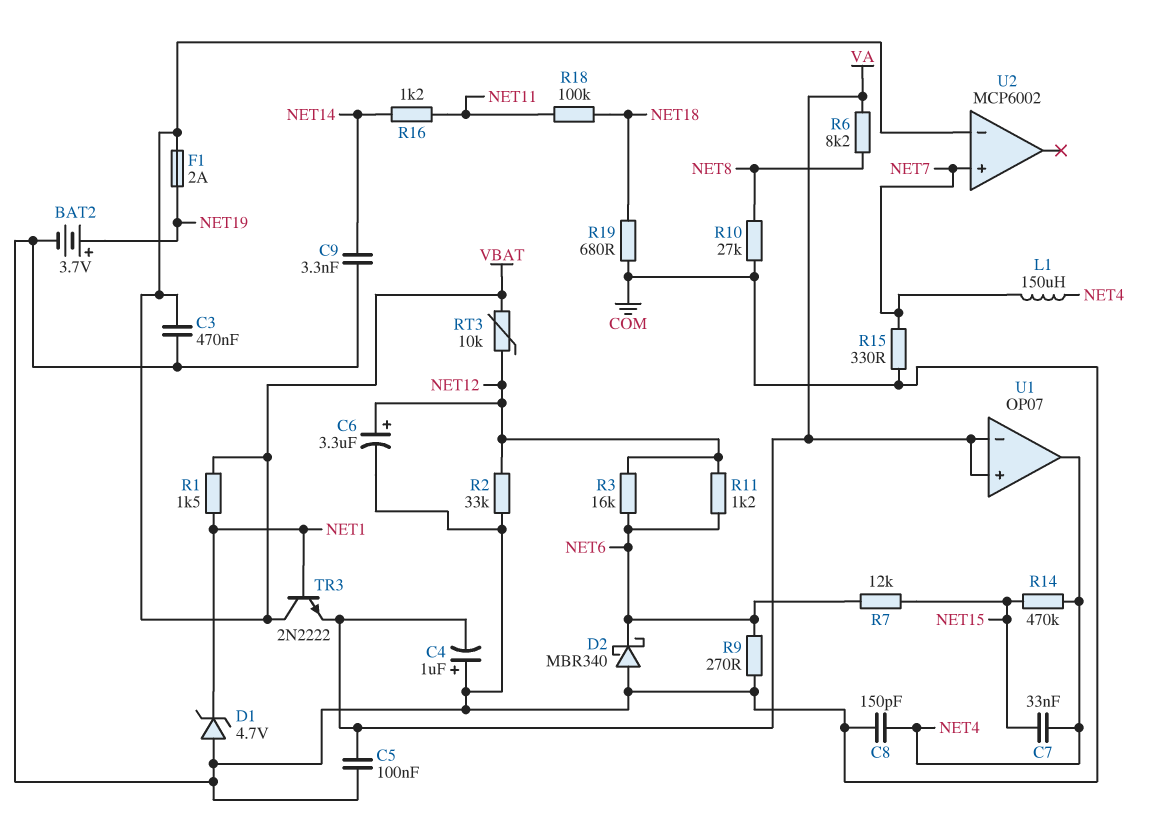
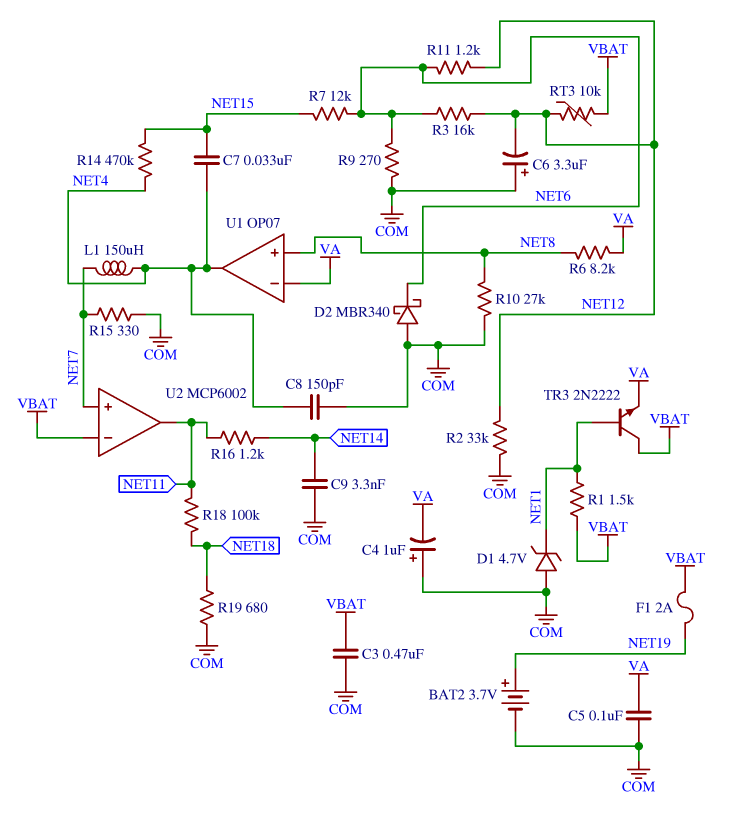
C6: 3.3uF (plus NET12, minus COM) -> 3.3uF (plus COM, minus NET12)
U1 pin in+: VA -> NET8
U2 pin out: none -> NET11

